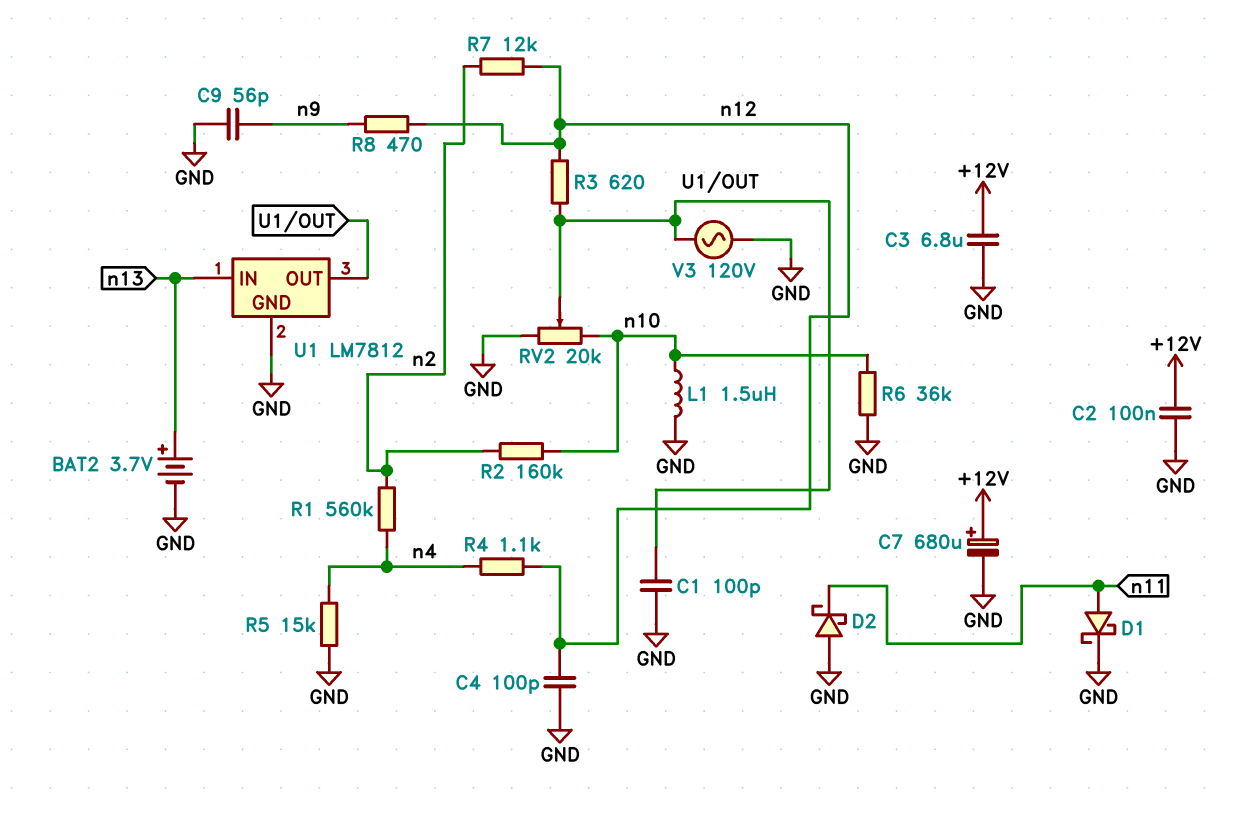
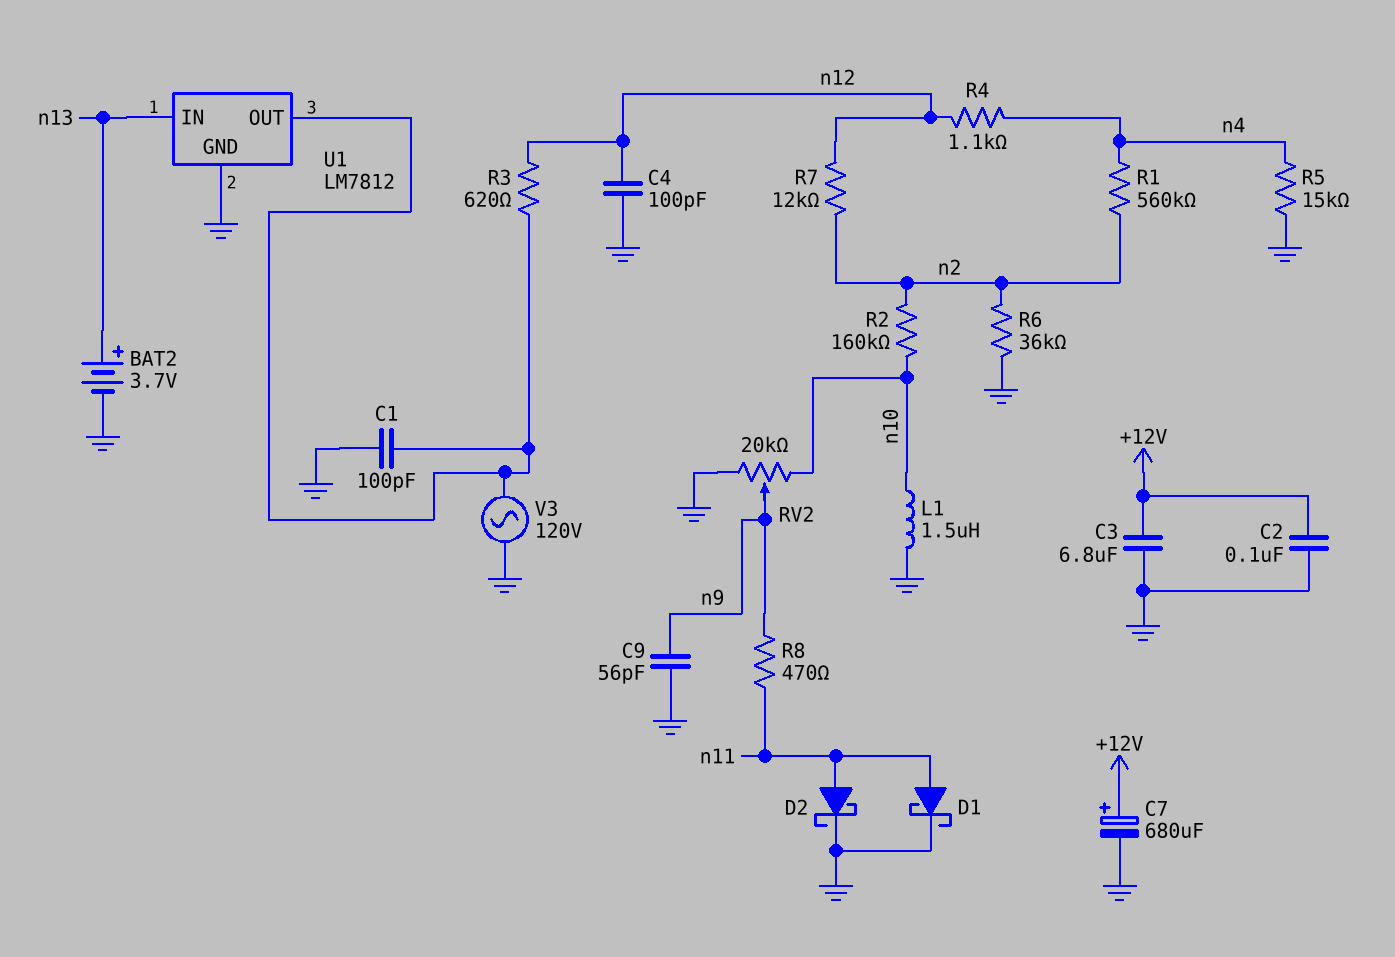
D2: schottky (A GND, K n11) -> schottky (A n11, K GND)
R6: 36k (GND, n10) -> 36k (GND, n2)
R8: 470 (n9, n12) -> 470 (n9, n11)
RV2: 20k (GND, n10, wiper U1/OUT) -> 20k (GND, n10, wiper n9)

